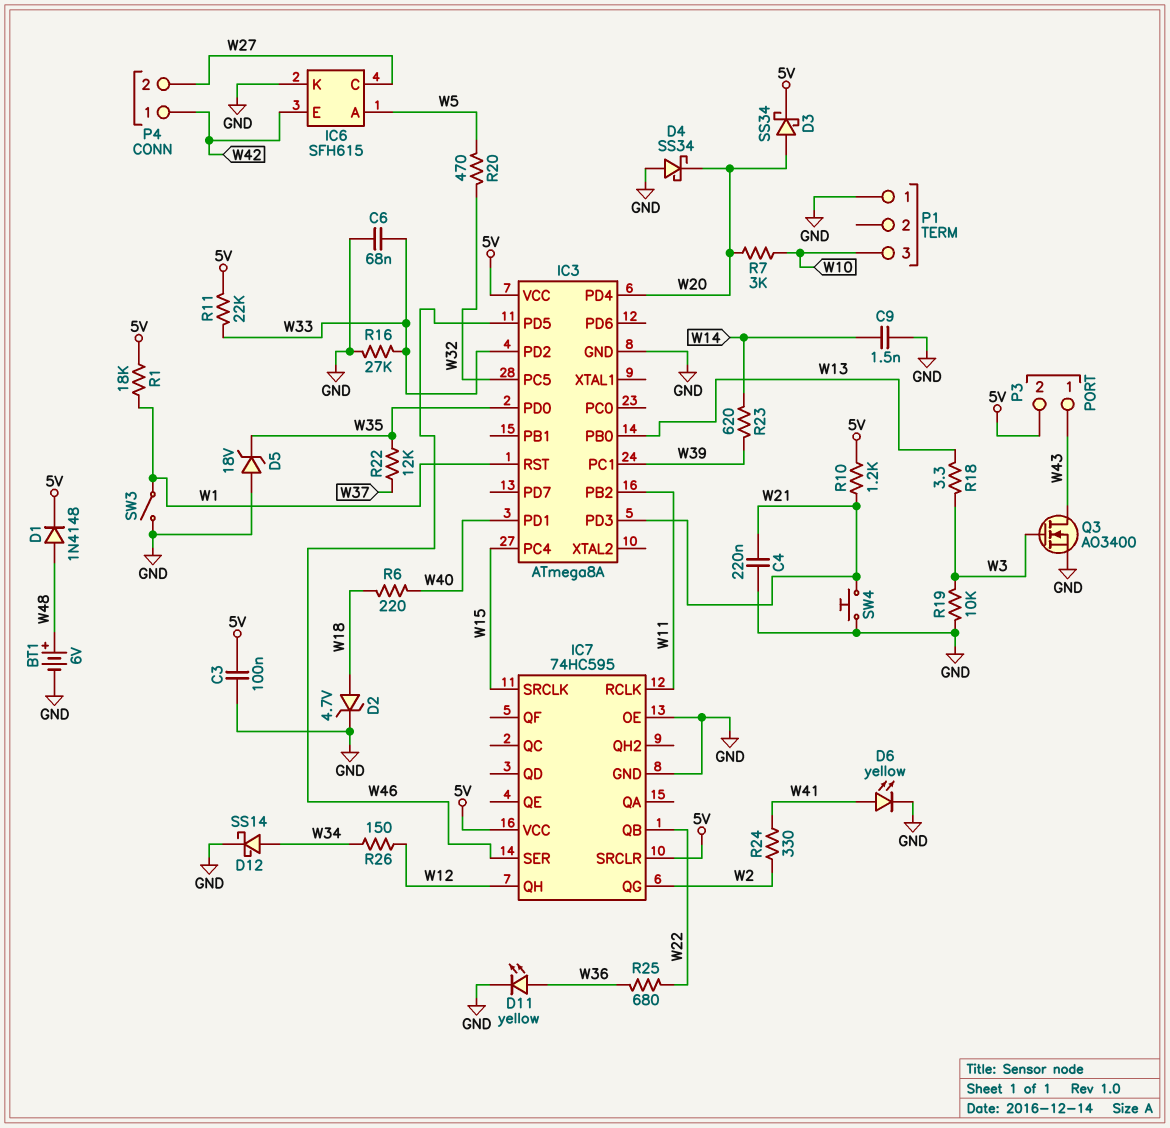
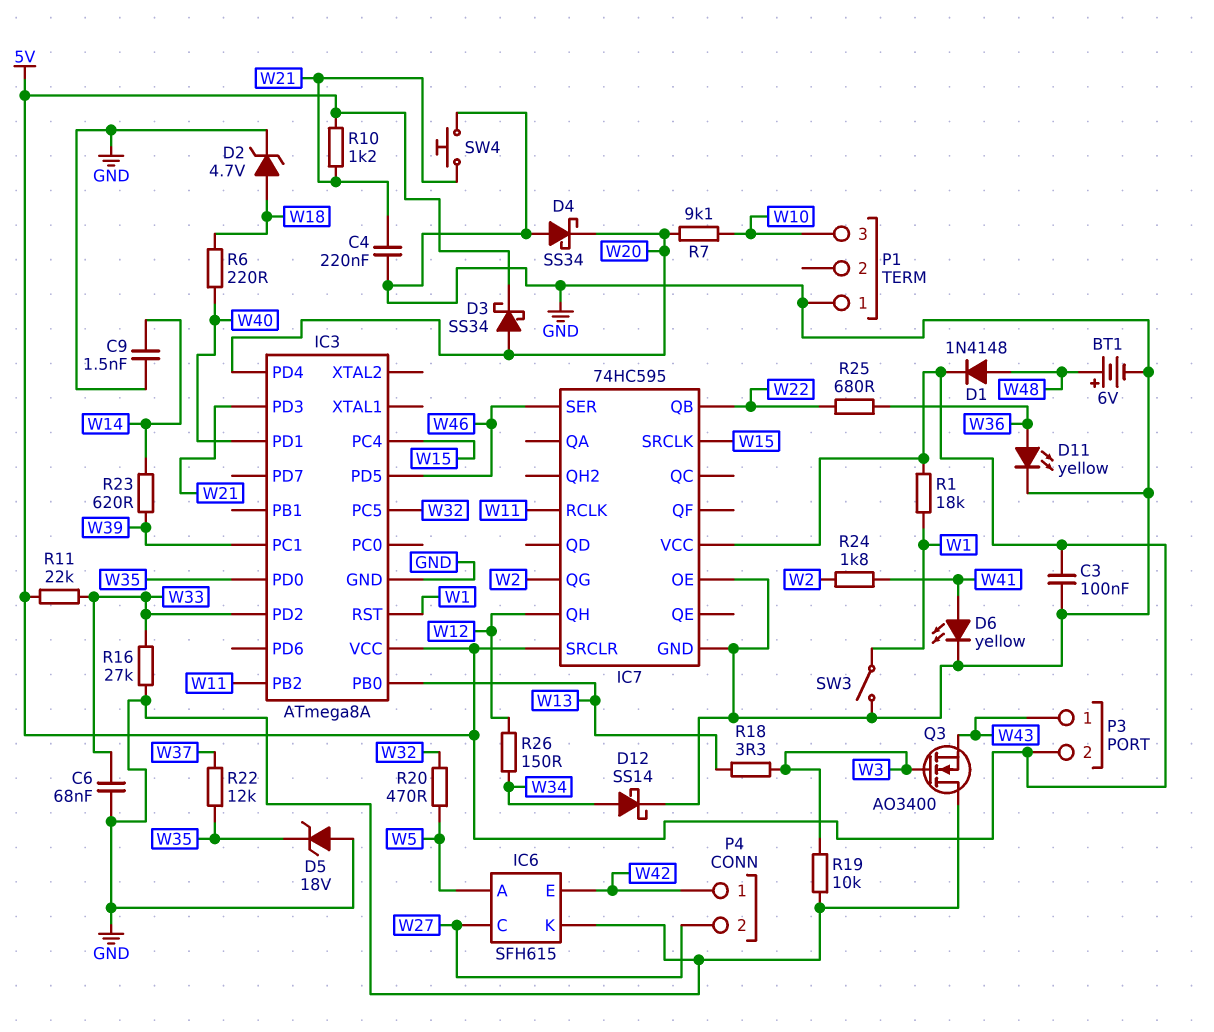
Q3: NMOS AO3400 (G W3, D W43, S GND) -> NMOS AO3400 (G W3, D GND, S W43)
R7: 3k (W10, W20) -> 9.1k (W10, W20)
R24: 330 (W2, W41) -> 1.8k (W2, W41)

